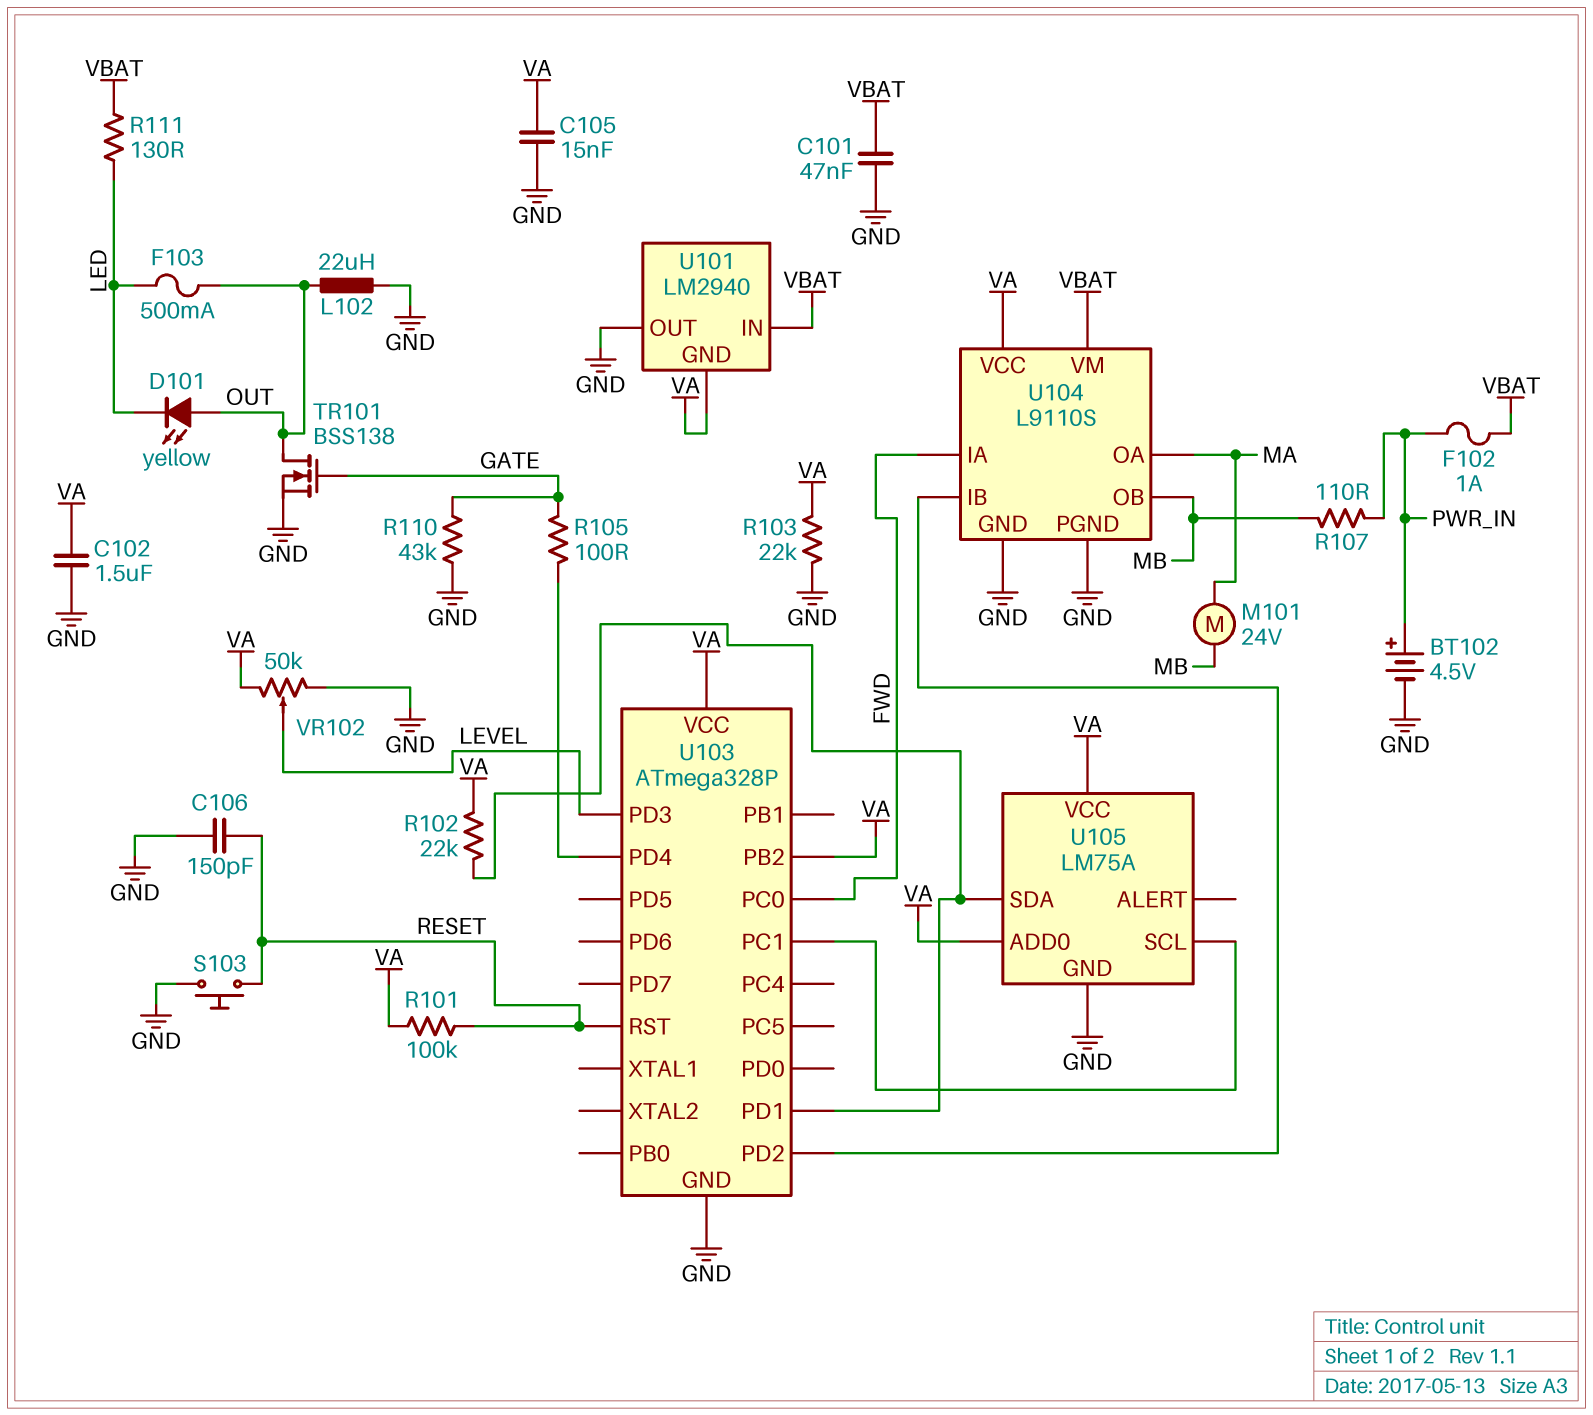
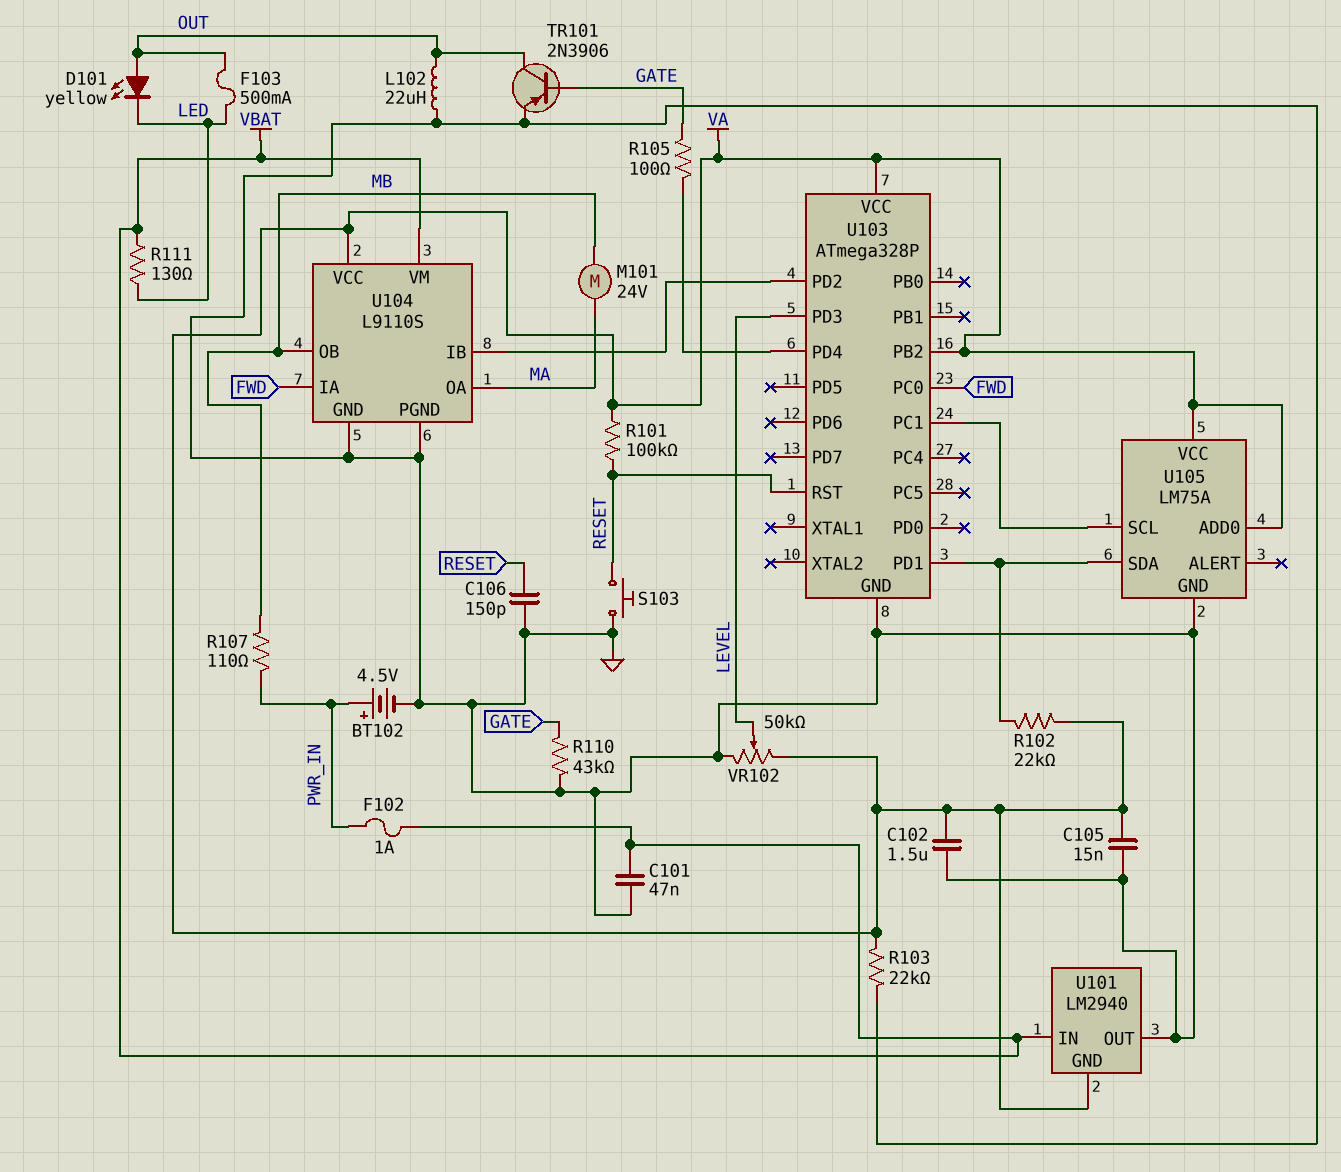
TR101: NMOS BSS138 (G GATE, D OUT, S GND) -> PNP 2N3906 (B GATE, C OUT, E GND)

